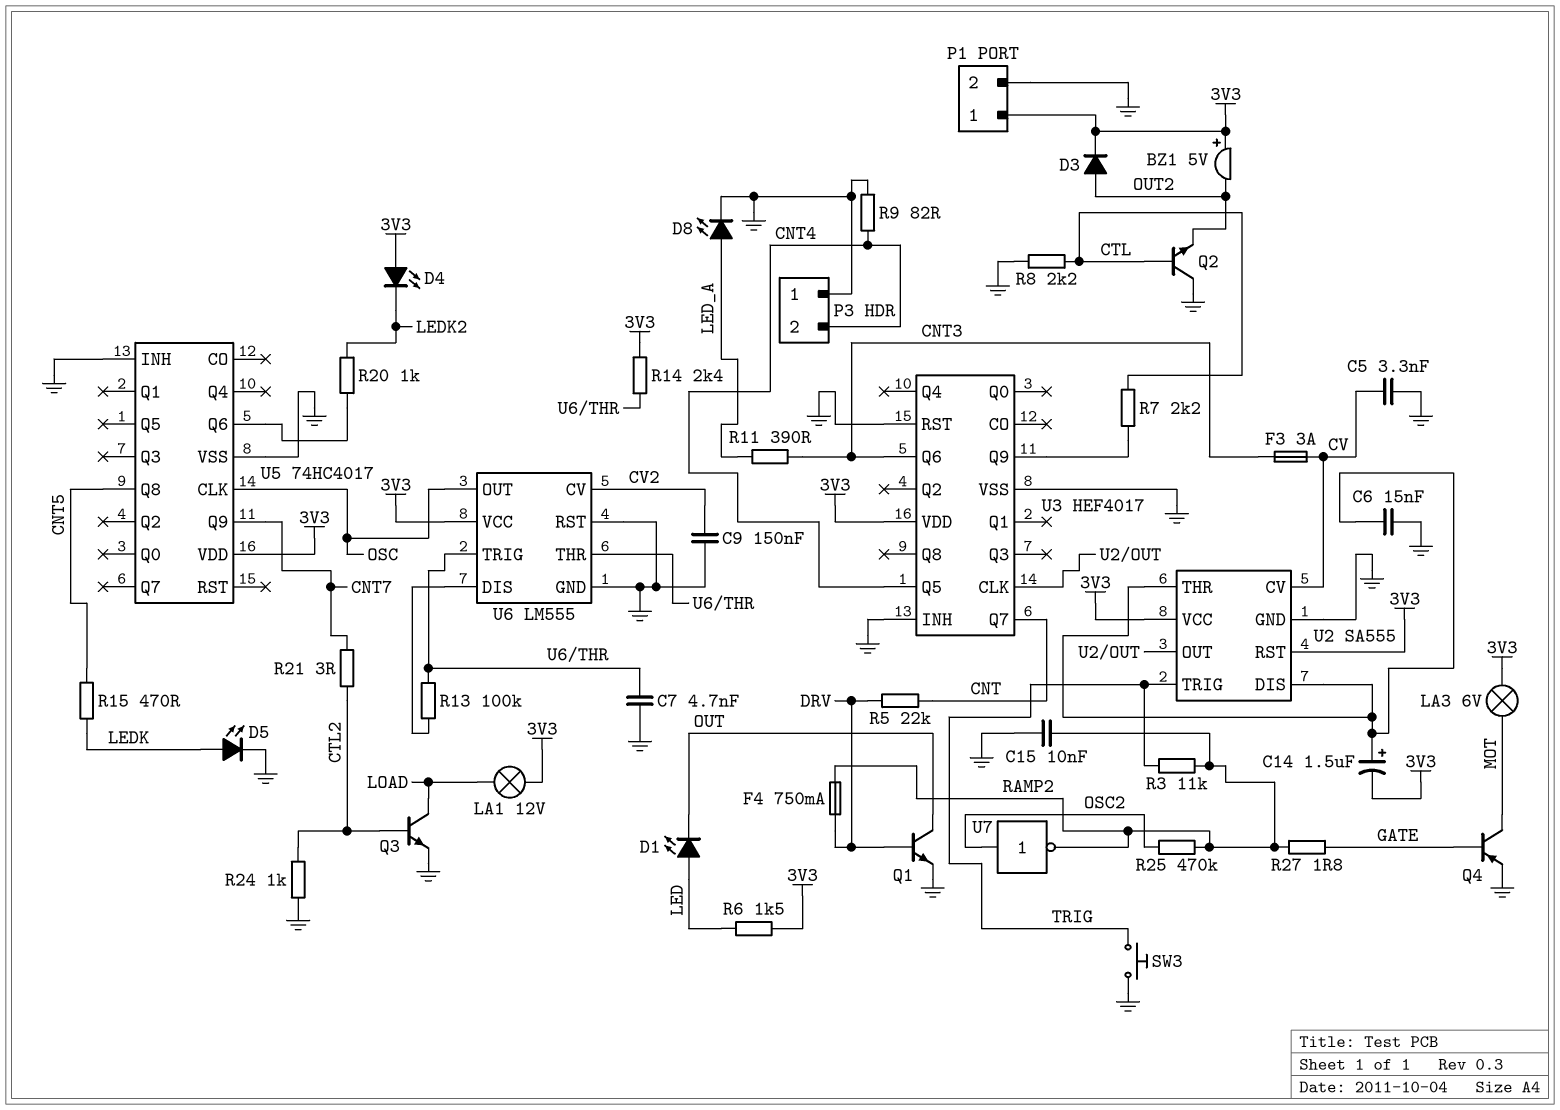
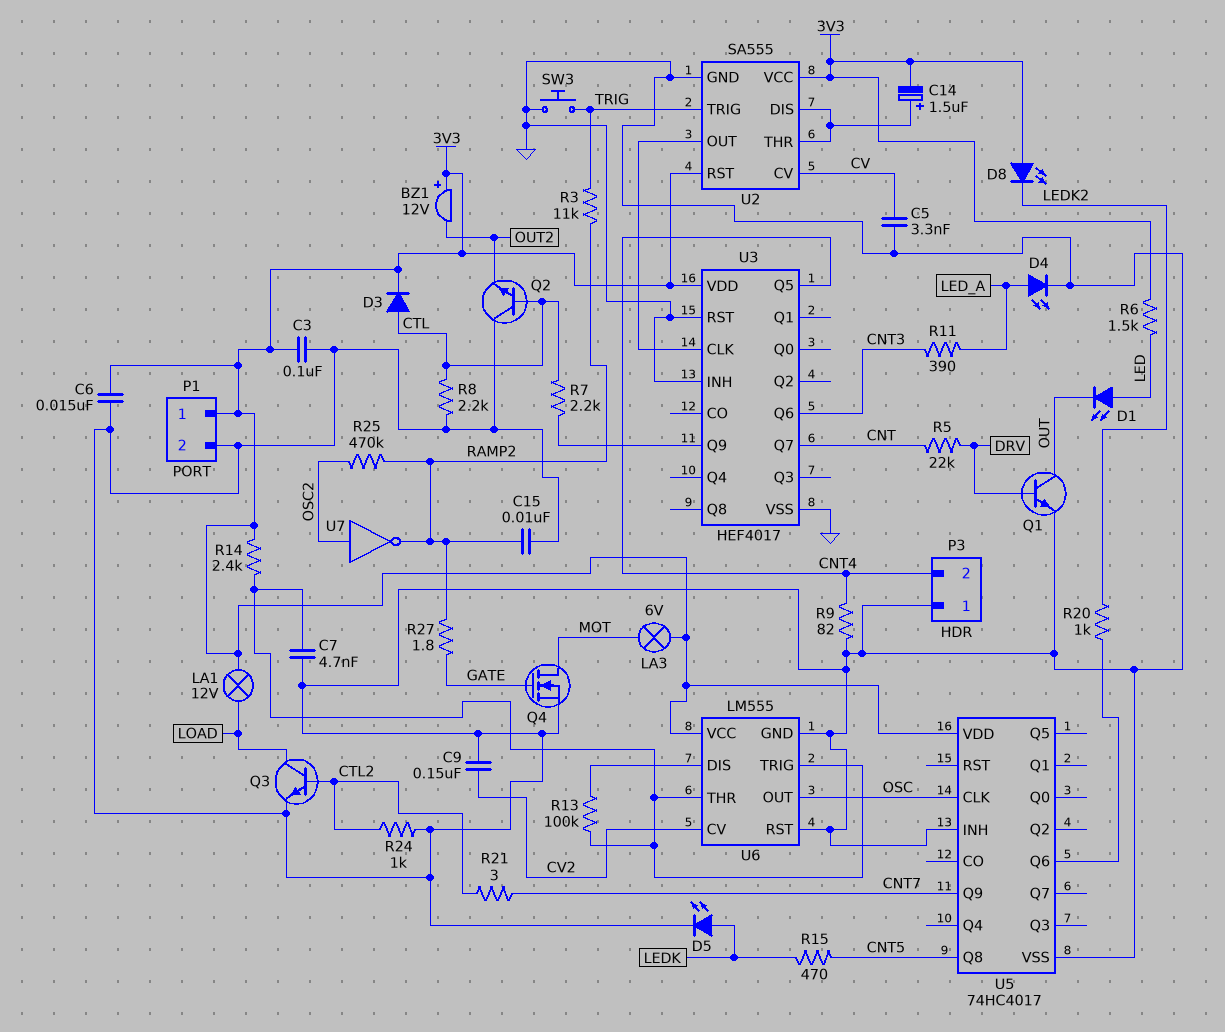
BZ1: buzzer 5V (plus 3V3, minus OUT2) -> buzzer 12V (plus 3V3, minus OUT2)
C3: none -> 100nF (3V3, GND)
C6: 15nF (GND, U2/DIS) -> 15nF (3V3, GND)
D3: diode (A OUT2, K 3V3) -> diode (A CTL, K 3V3)
D4: LED (A 3V3, K LEDK2) -> LED (A LED_A, K GND)
D8: LED (A LED_A, K GND) -> LED (A 3V3, K LEDK2)
F3: 3A (CNT3, CV) -> none
F4: 750mA (DRV, RAMP2) -> none
Q4: PNP (B GATE, C MOT, E GND) -> NMOS (G GATE, D MOT, S GND)

